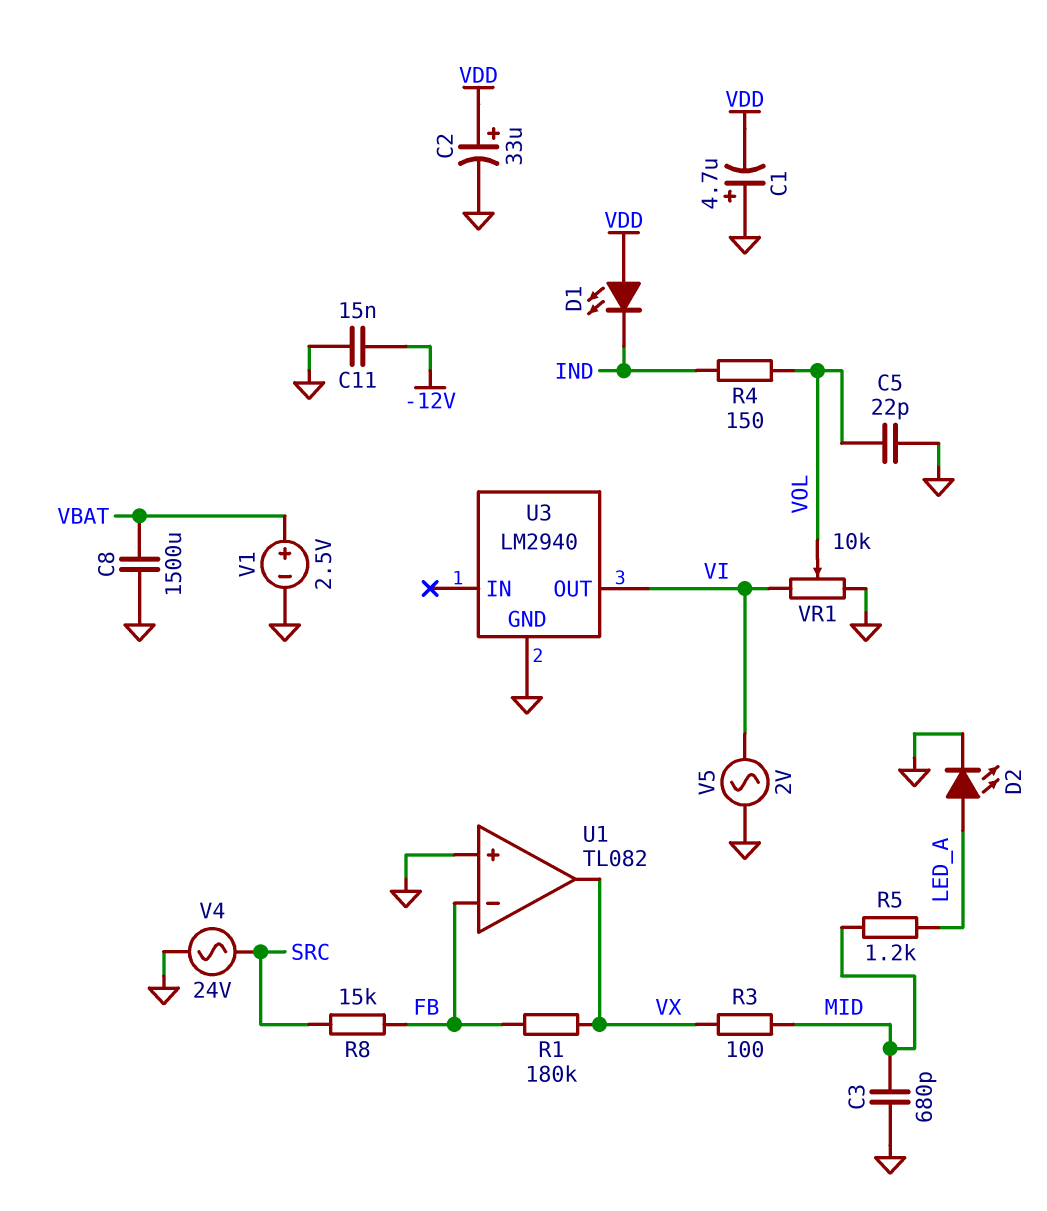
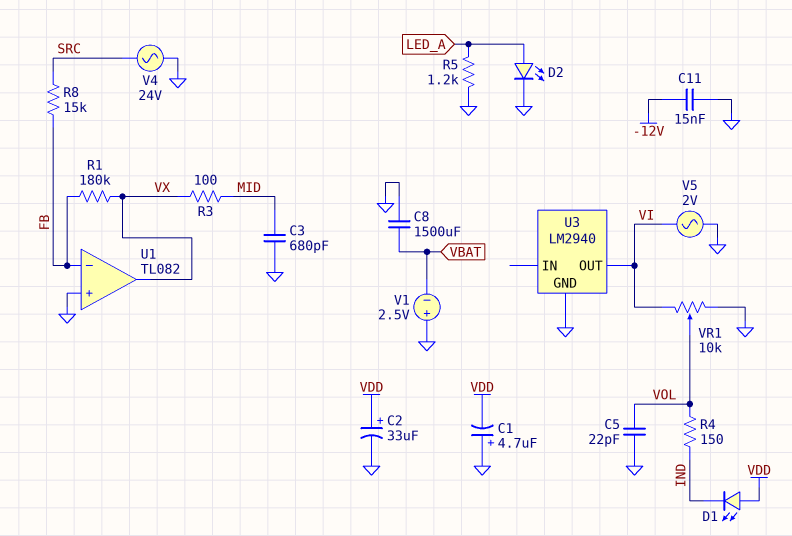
R5: 1.2k (LED_A, MID) -> 1.2k (GND, LED_A)
V1: 2.5V (plus VBAT, minus GND) -> 2.5V (plus GND, minus VBAT)

